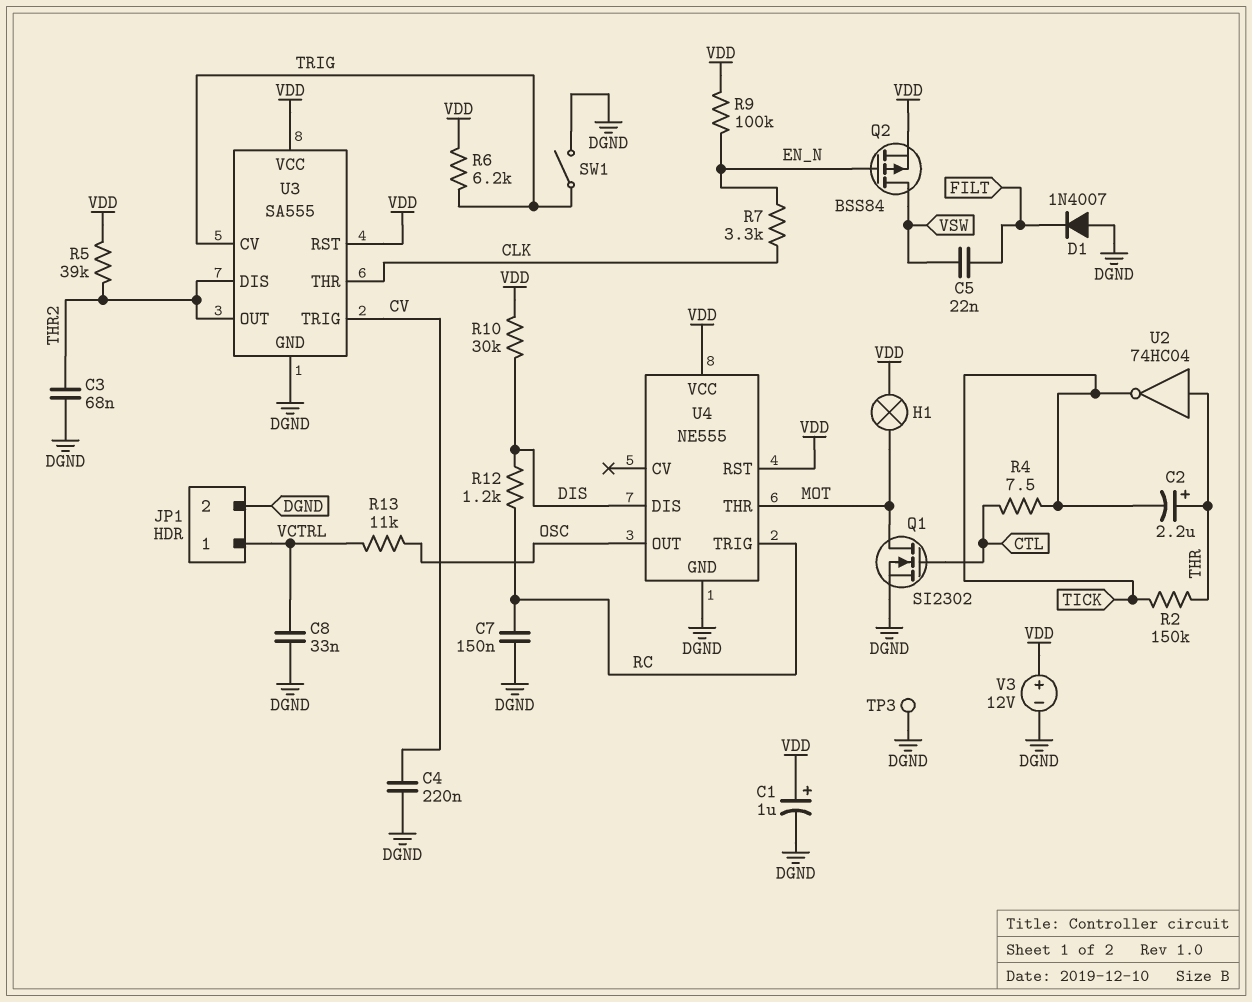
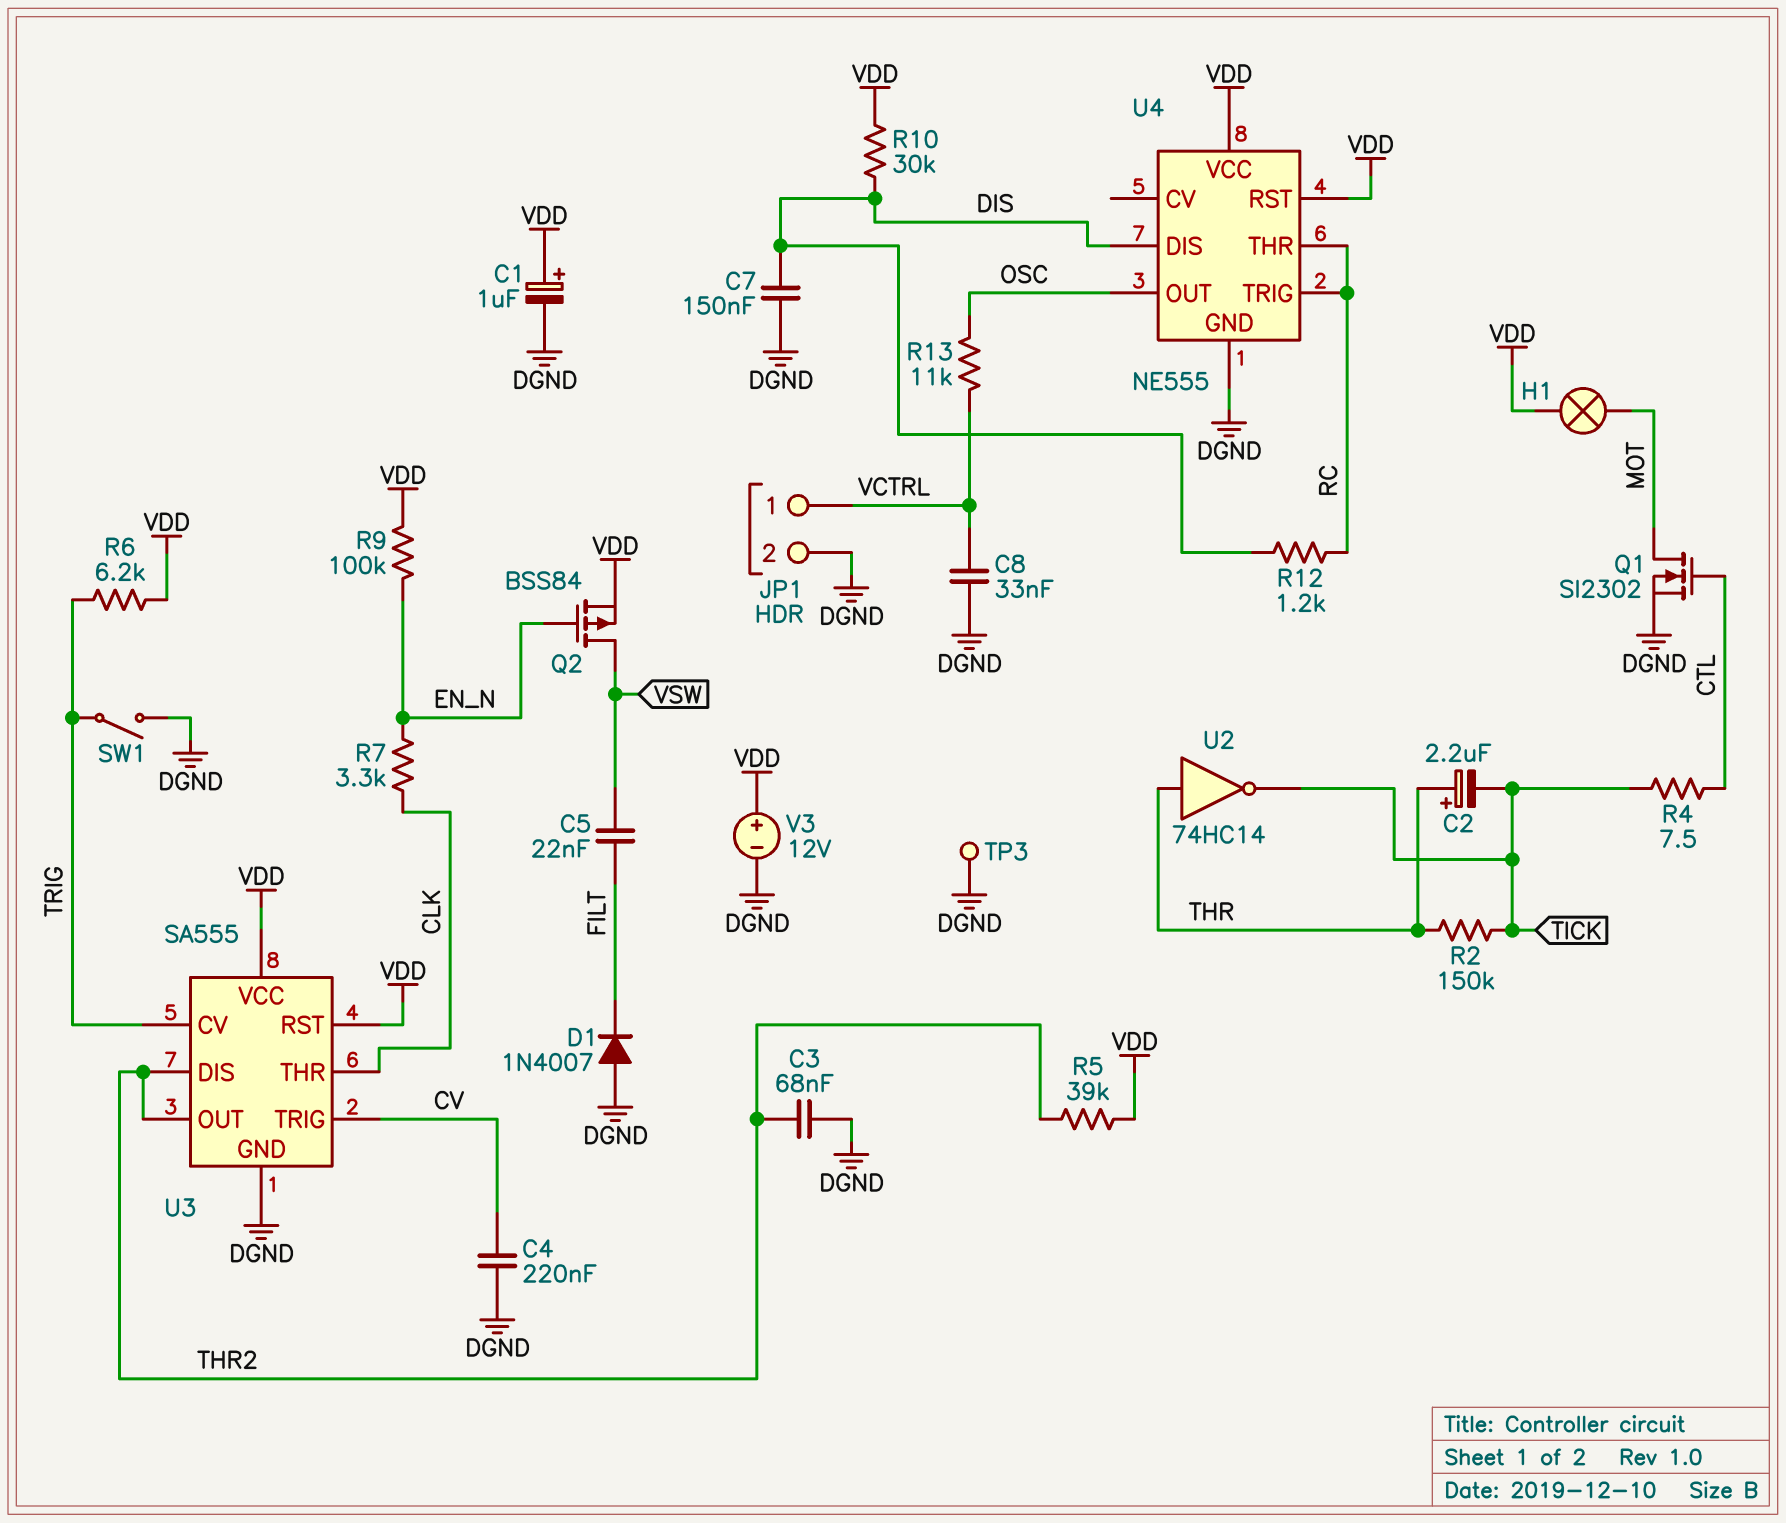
C7: 150nF (DGND, RC) -> 150nF (DGND, DIS)
U2: NOT 74HC04 (in THR, out TICK) -> NOT 74HC14 (in THR, out TICK)
U4 pin THR: MOT -> RC

